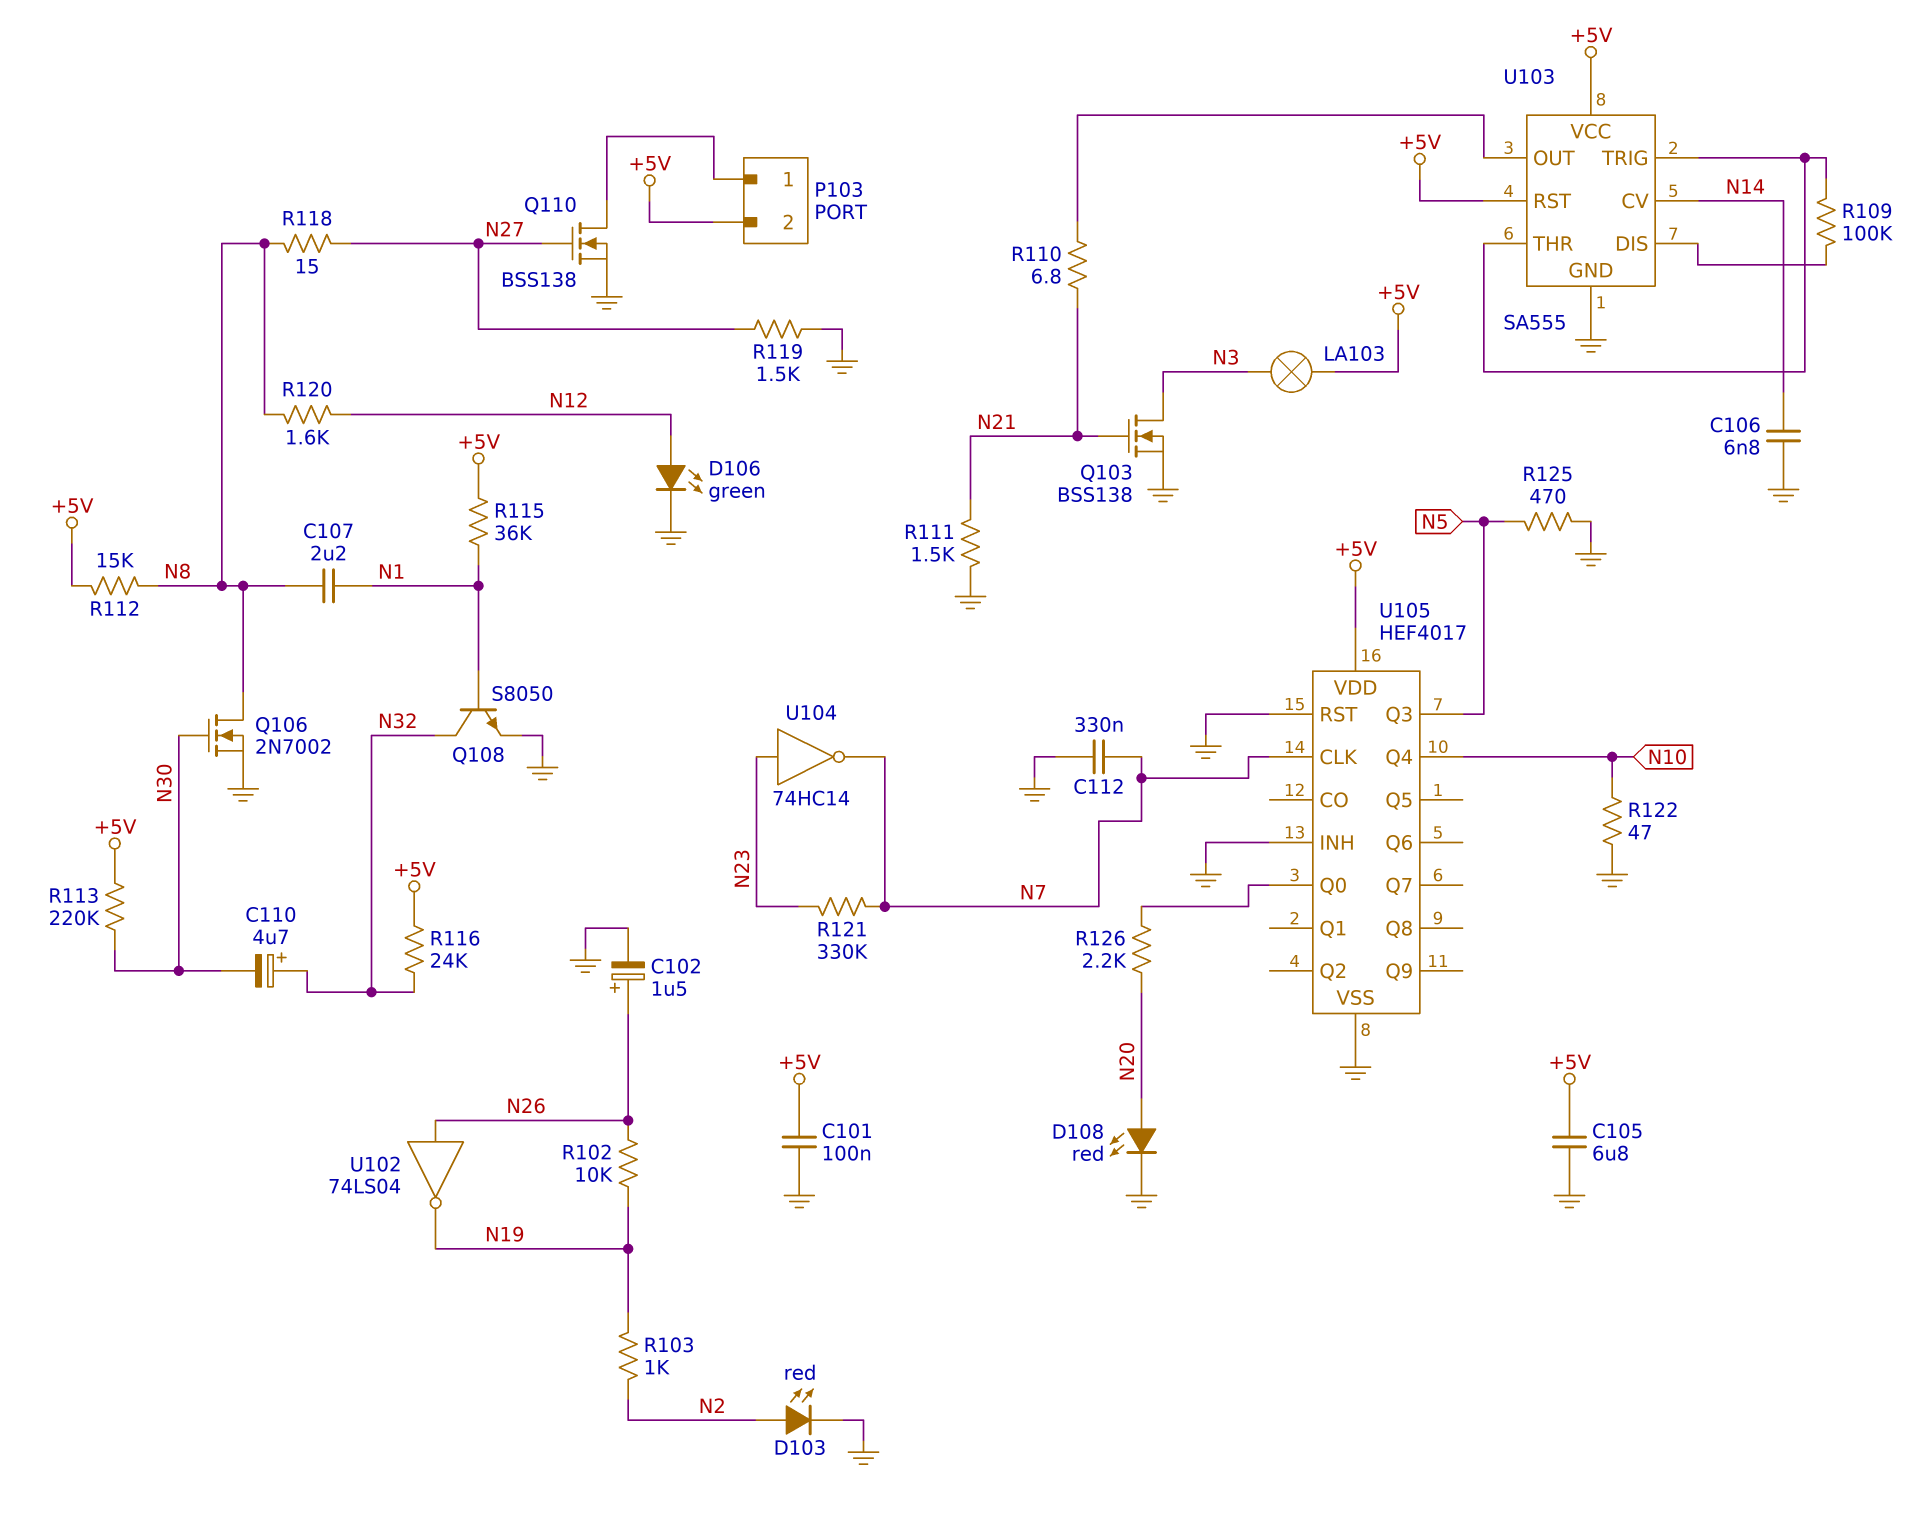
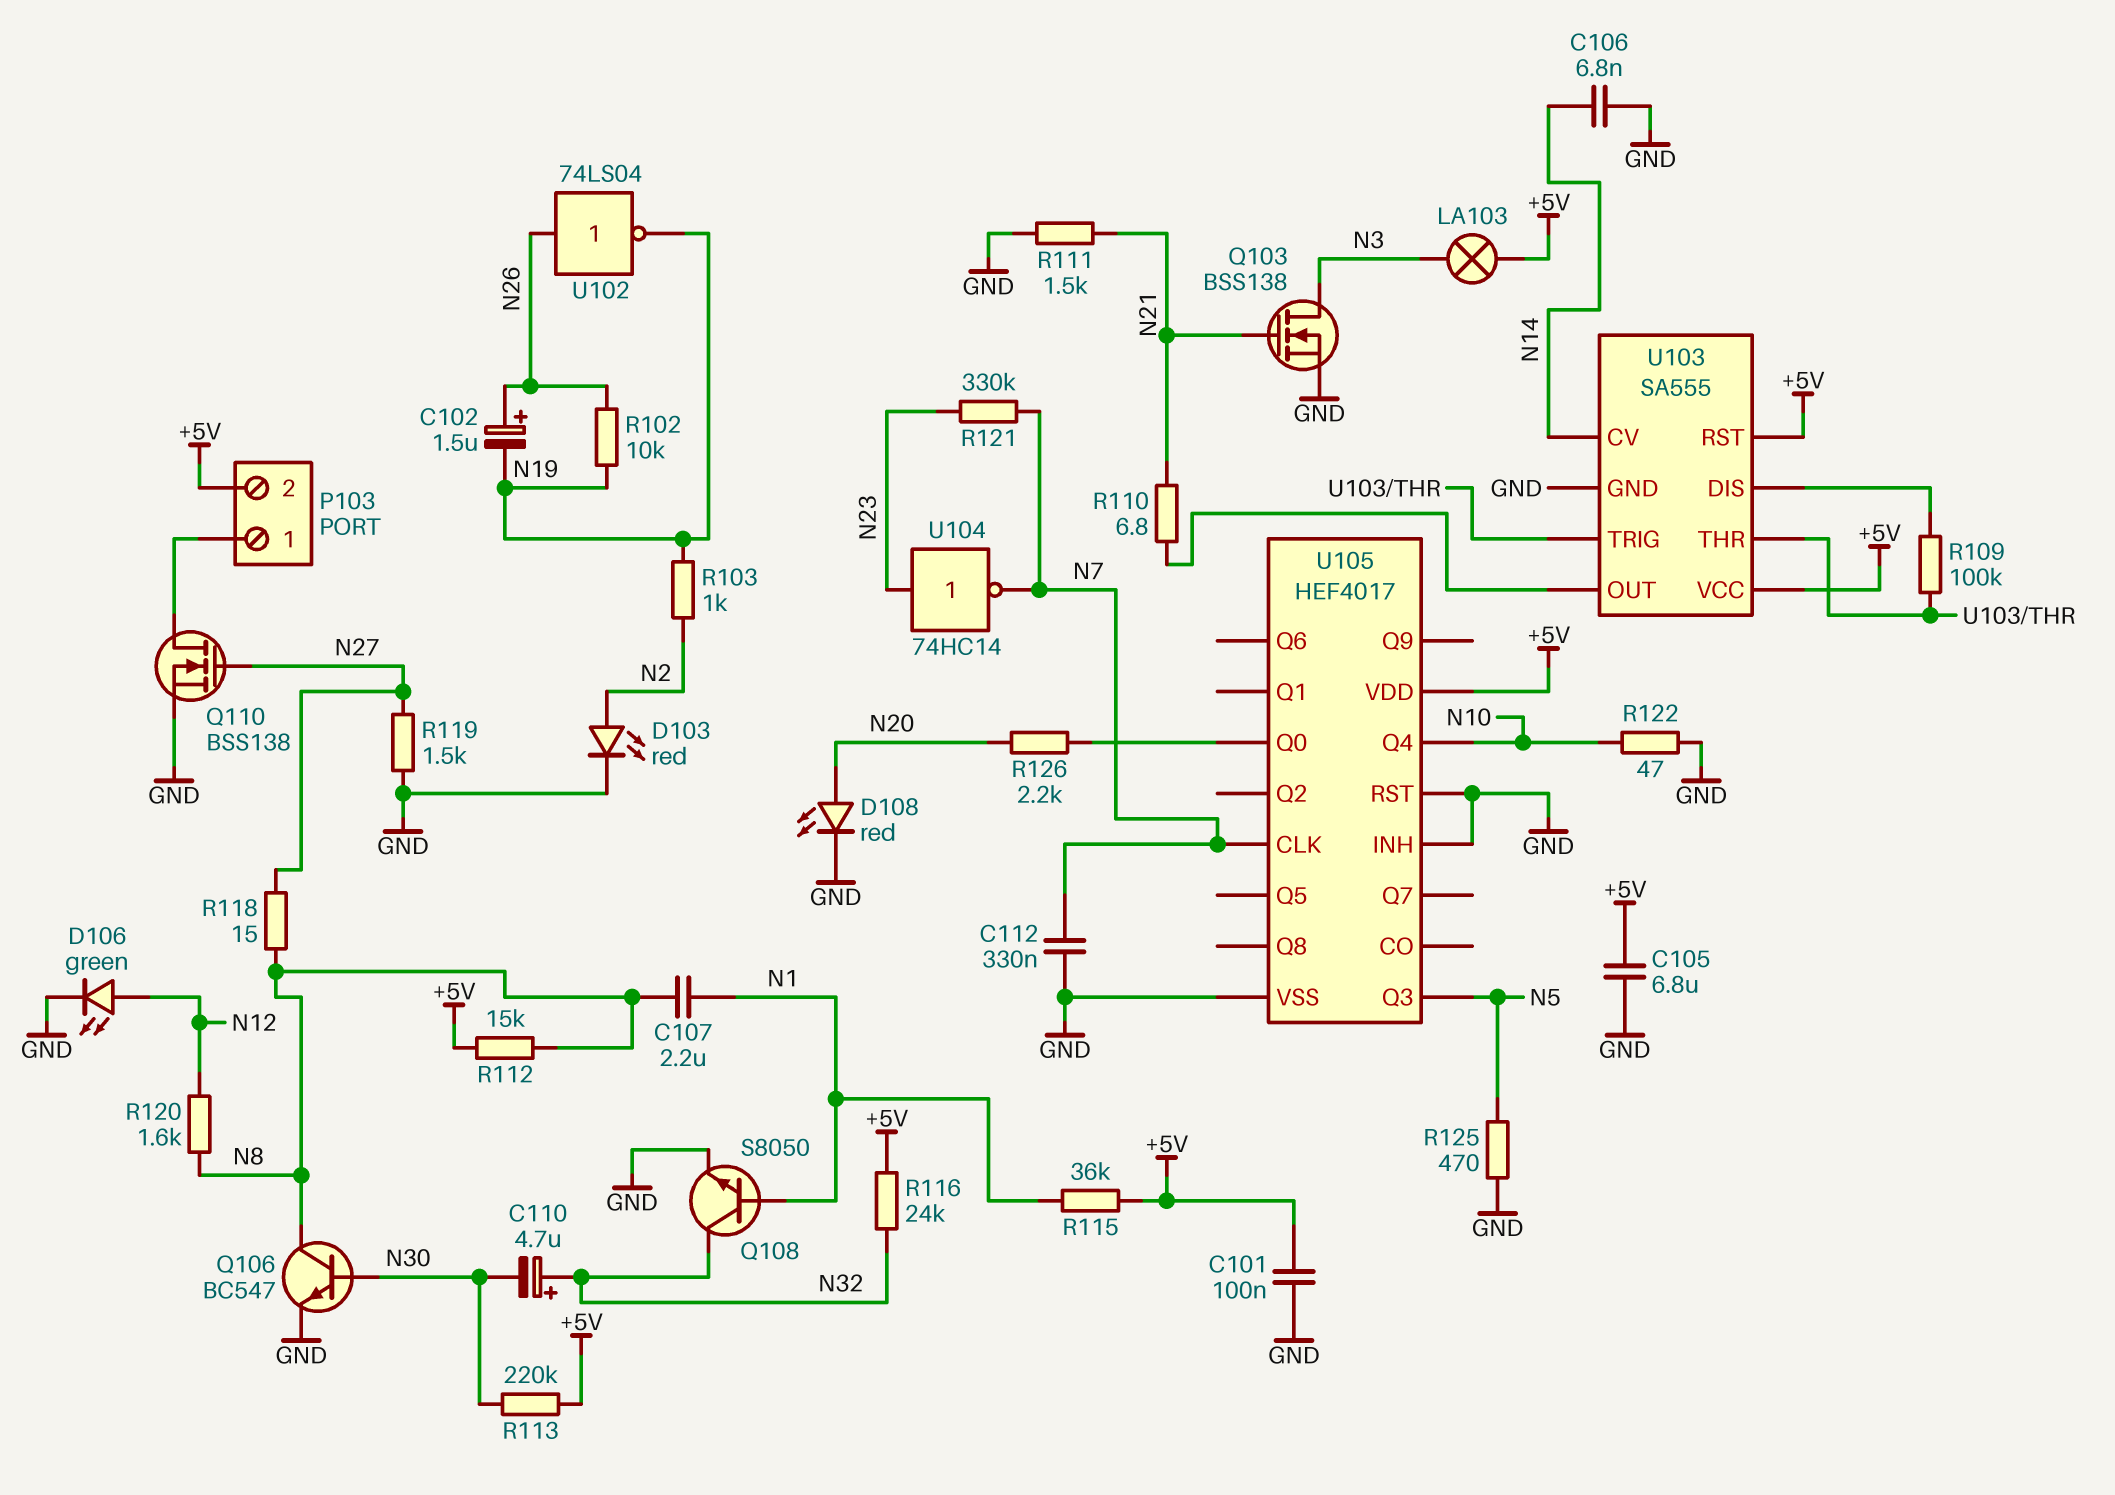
C102: 1.5uF (plus N26, minus GND) -> 1.5uF (plus N26, minus N19)
Q106: NMOS 2N7002 (G N30, D N8, S GND) -> NPN BC547 (B N30, C N8, E GND)

